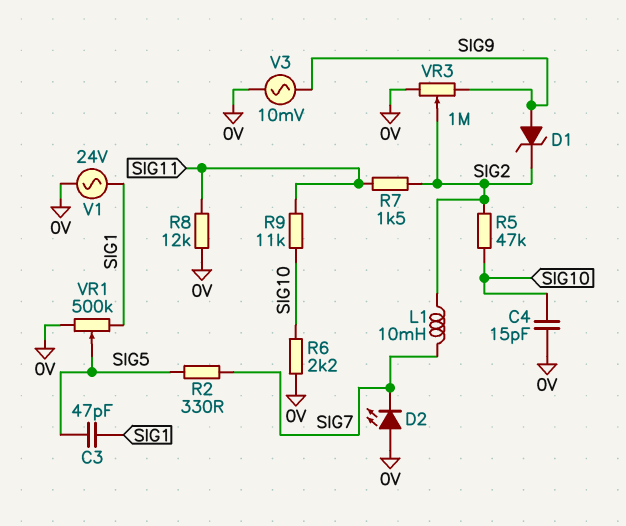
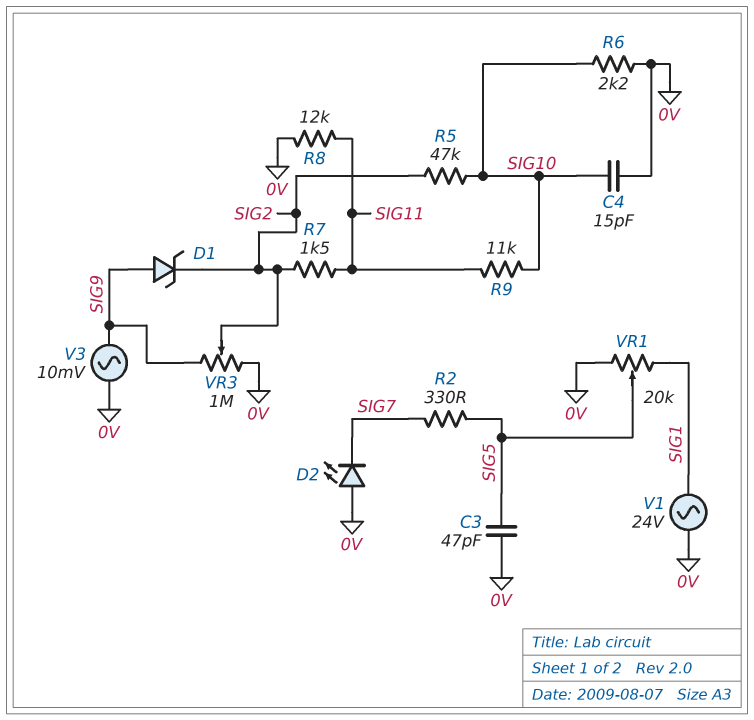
C3: 47pF (SIG1, SIG5) -> 47pF (0V, SIG5)
L1: 10mH (SIG2, SIG7) -> none
VR1: 500k (0V, SIG1, wiper SIG5) -> 20k (0V, SIG1, wiper SIG5)

